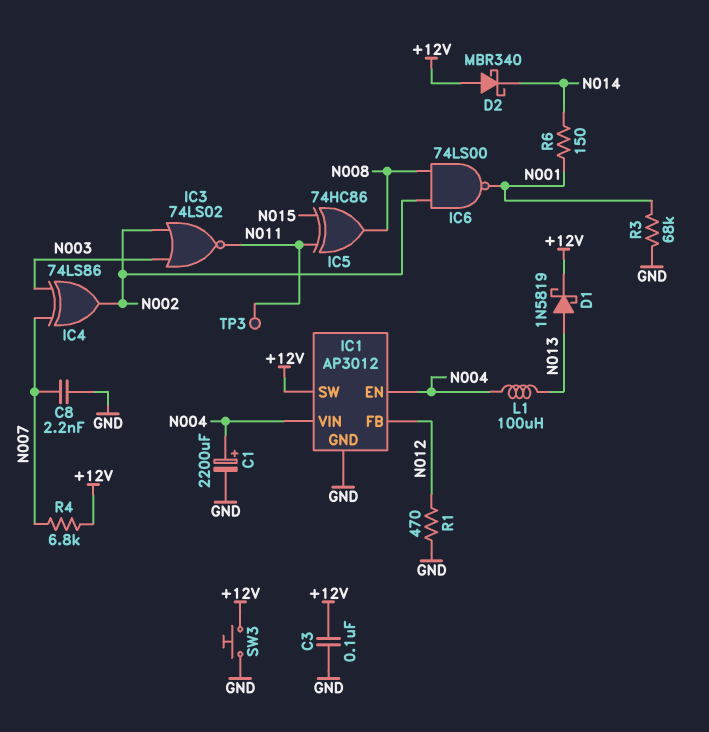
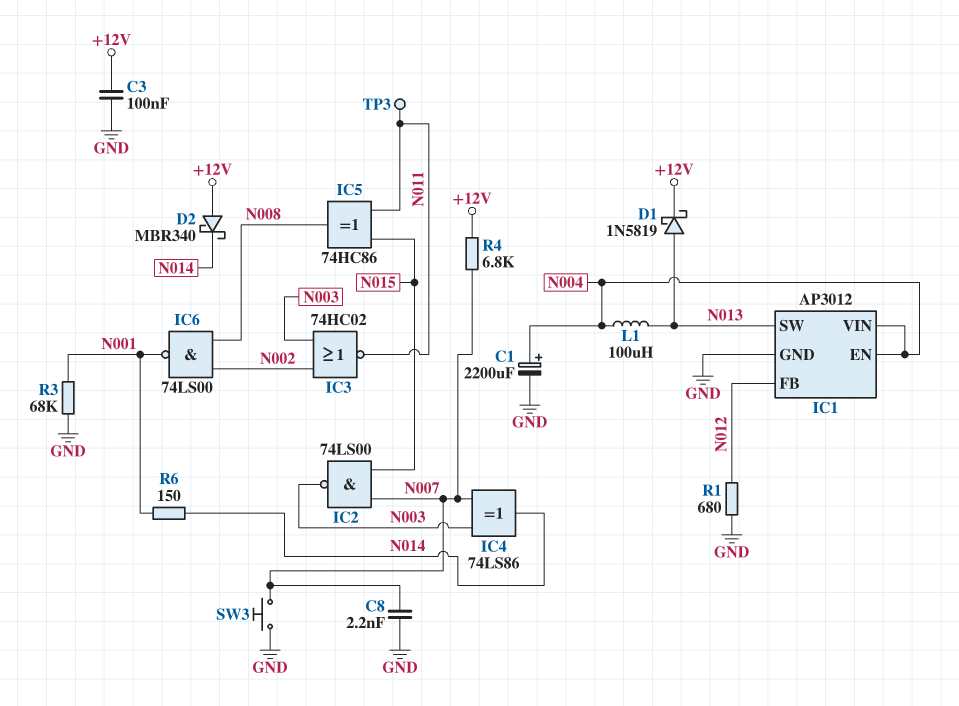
IC1 pin SW: +12V -> N013
IC2: none -> NAND 74LS00 (in N007, in N015, out N003)
IC3: NOR 74LS02 (in N002, in N003, out N011) -> NOR 74HC02 (in N002, in N003, out N011)
IC4: XOR 74LS86 (in N003, in N007, out N002) -> XOR 74LS86 (in N003, in N007, out N014)
R1: 470 (GND, N012) -> 680 (GND, N012)
SW3: button (+12V, GND) -> button (GND, N007)

